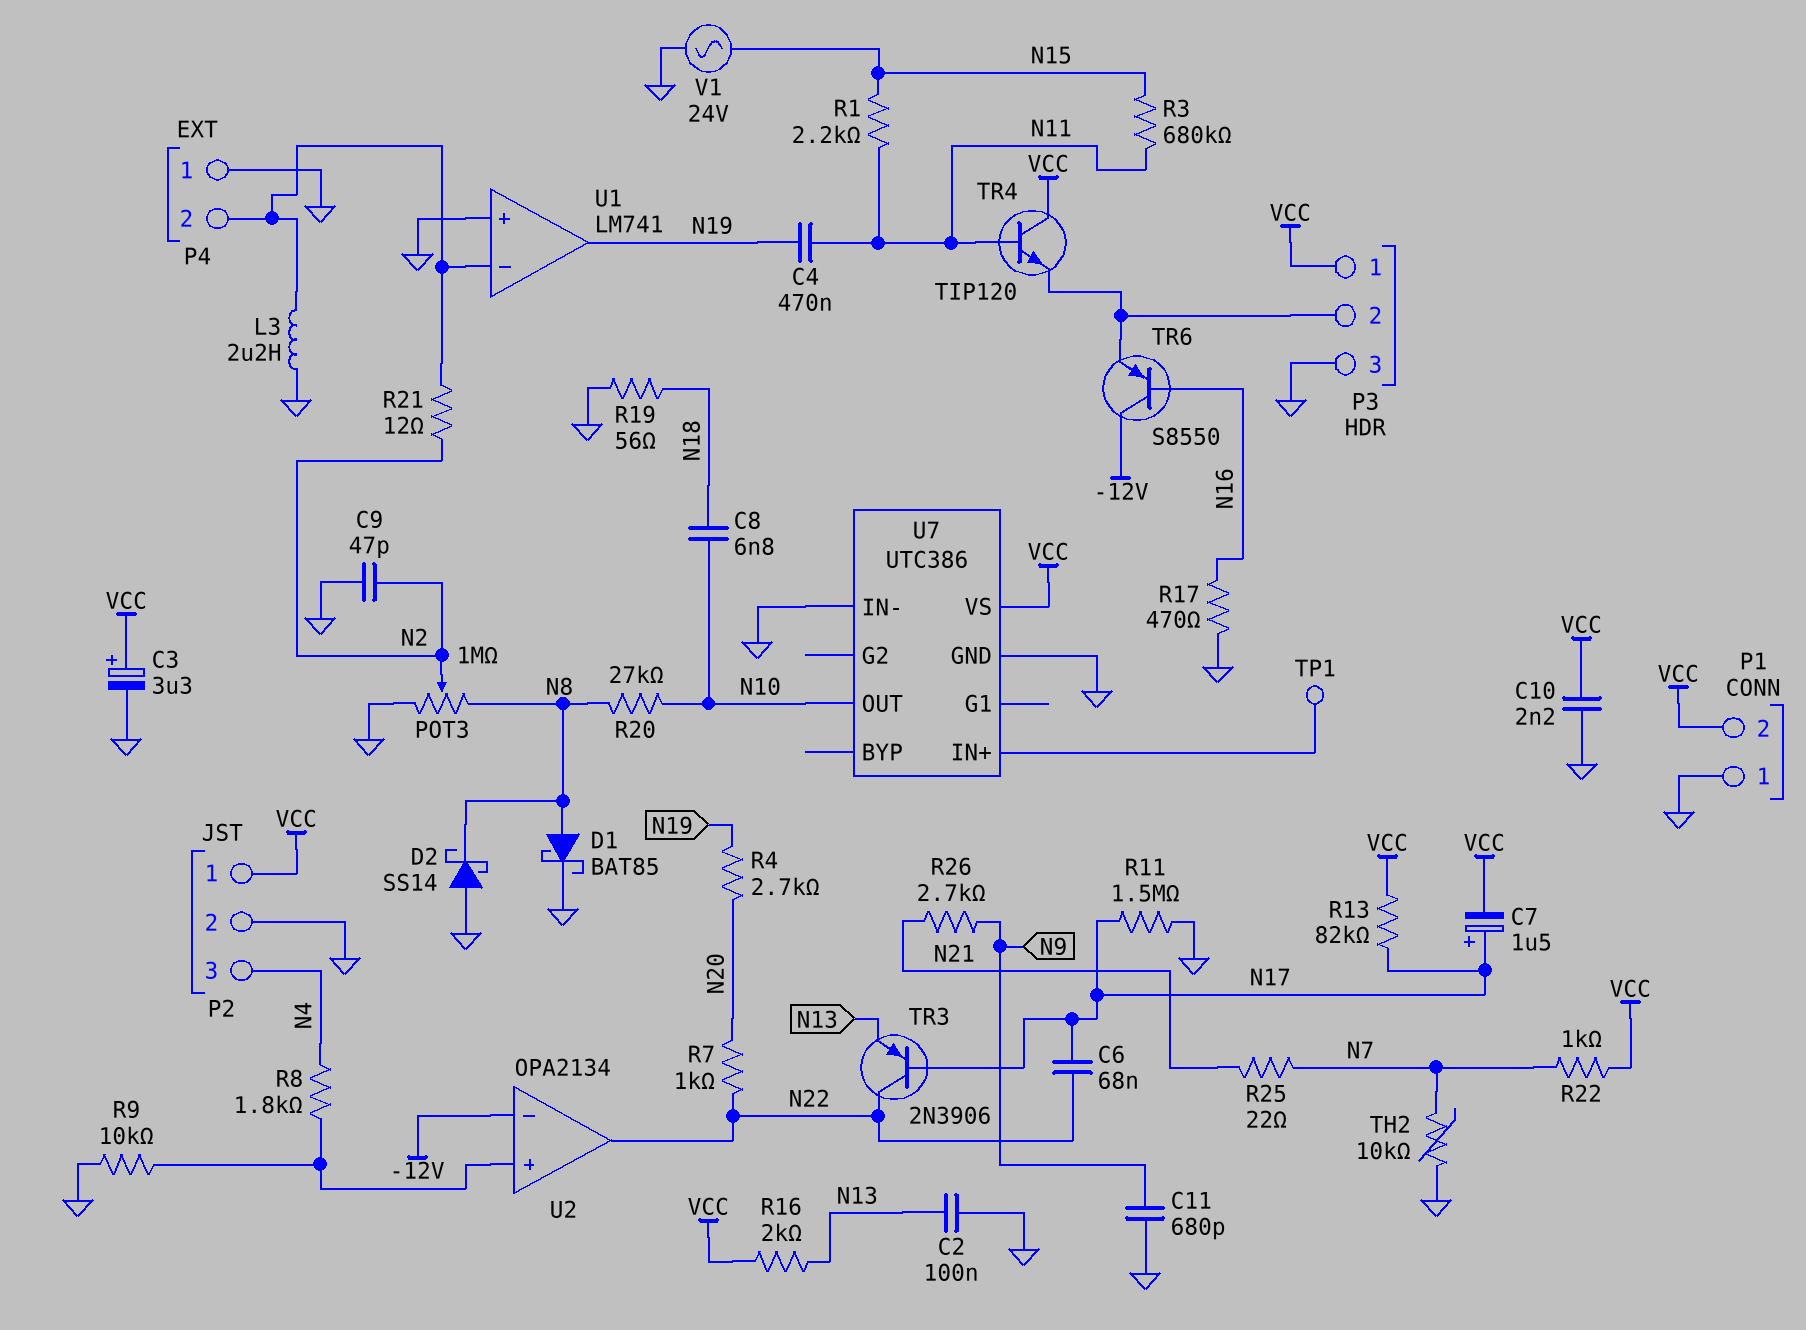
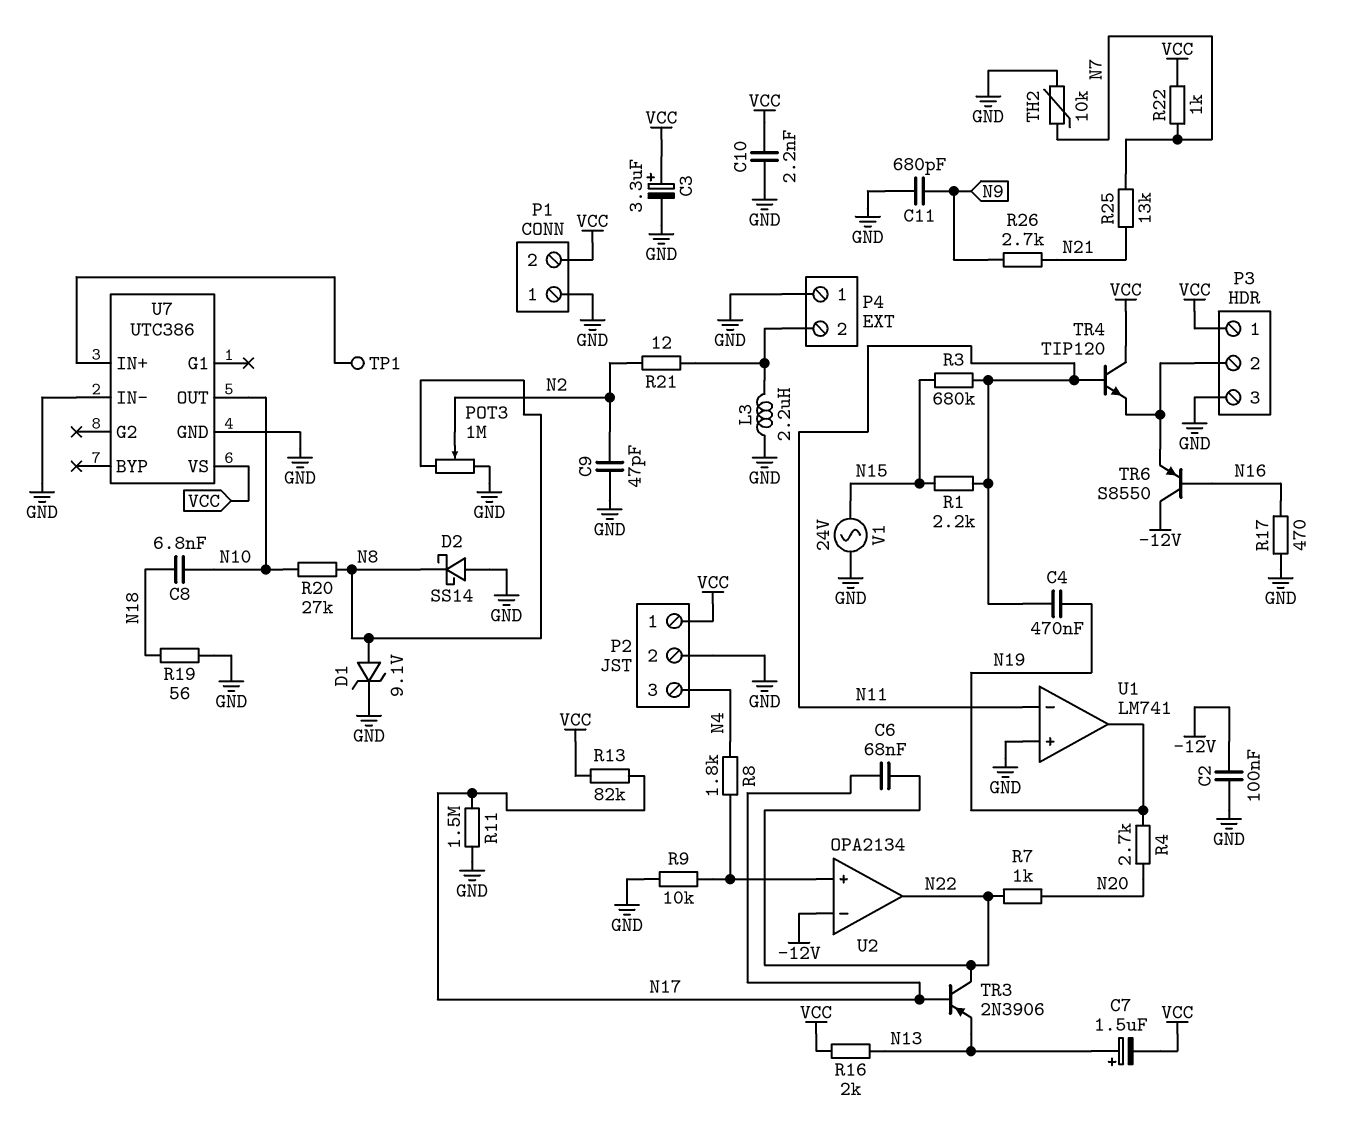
C2: 100nF (GND, N13) -> 100nF (-12V, GND)
C7: 1.5uF (plus N17, minus VCC) -> 1.5uF (plus N13, minus VCC)
D1: schottky BAT85 (A N8, K GND) -> zener 9.1V (A N8, K GND)
R25: 22 (N7, N21) -> 13k (N7, N21)
U1 pin in-: P4/2 -> N11

